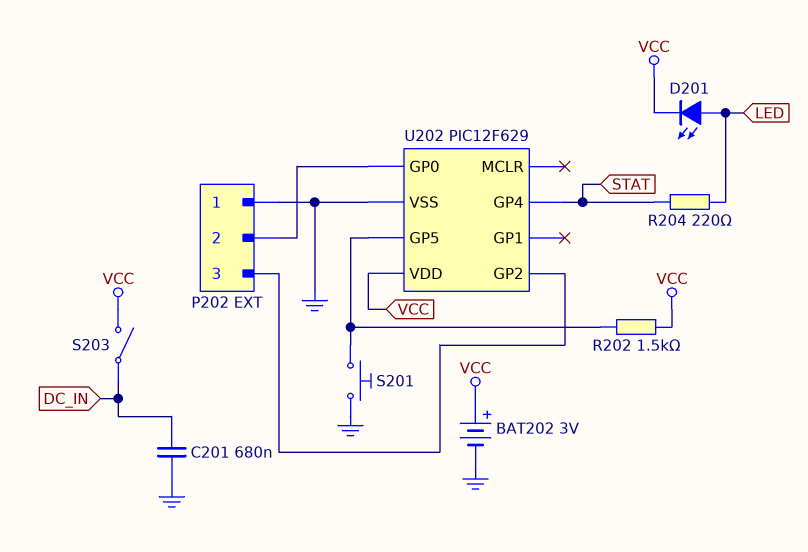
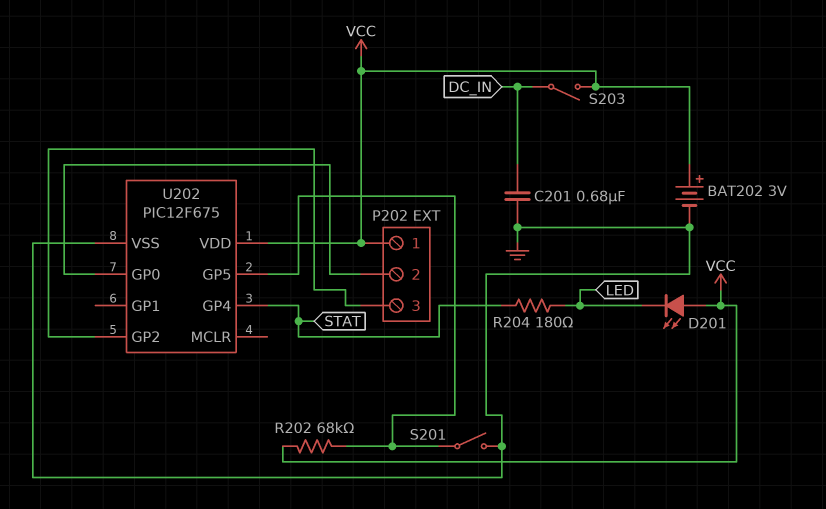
D201: LED (A LED, K VCC) -> LED (A VCC, K LED)
P202 pin 1: GND -> VCC
R202: 1.5k (U202/GP5, VCC) -> 68k (U202/GP5, VCC)
R204: 220 (LED, STAT) -> 180 (LED, STAT)
S201: button (GND, U202/GP5) -> switch (GND, U202/GP5)
U202: PIC12F629 -> PIC12F675

